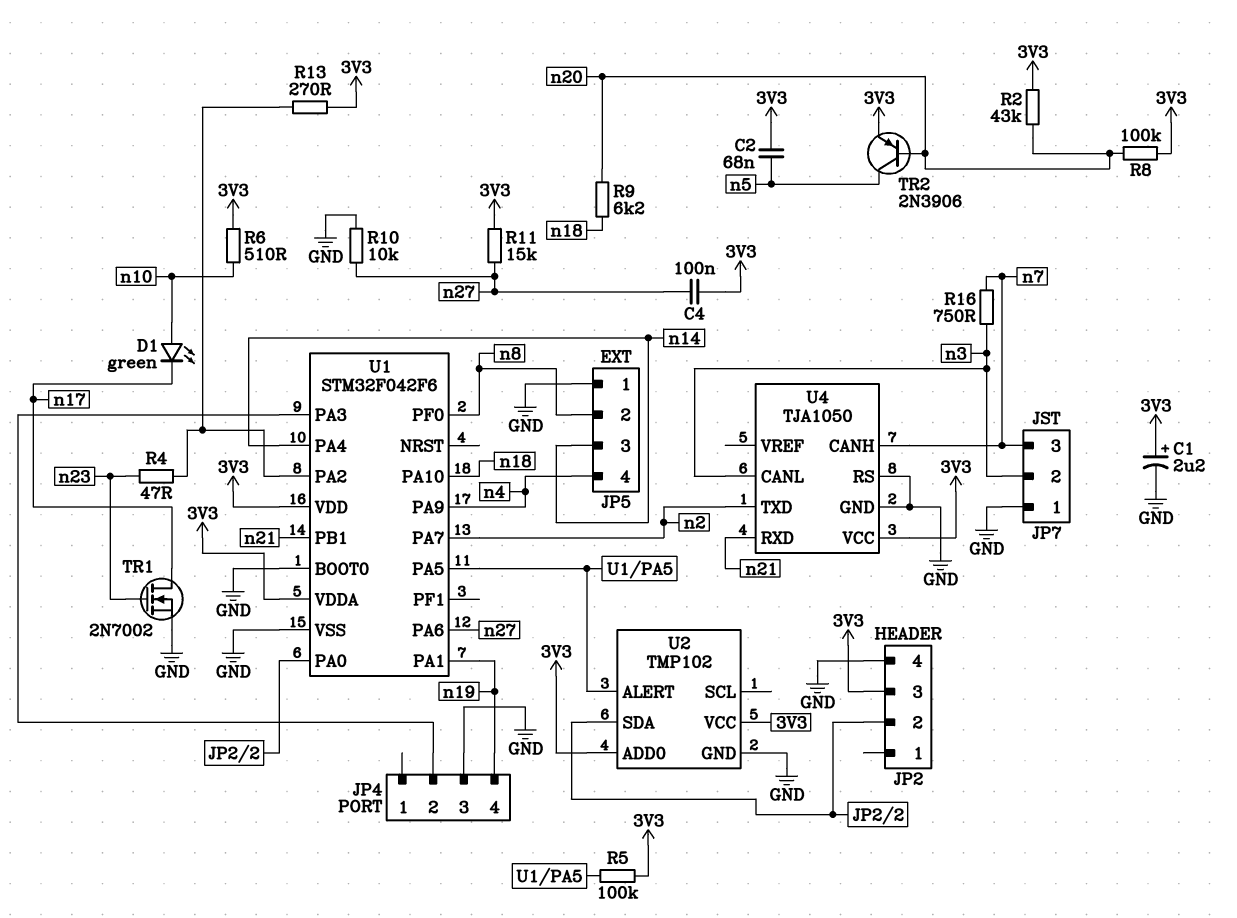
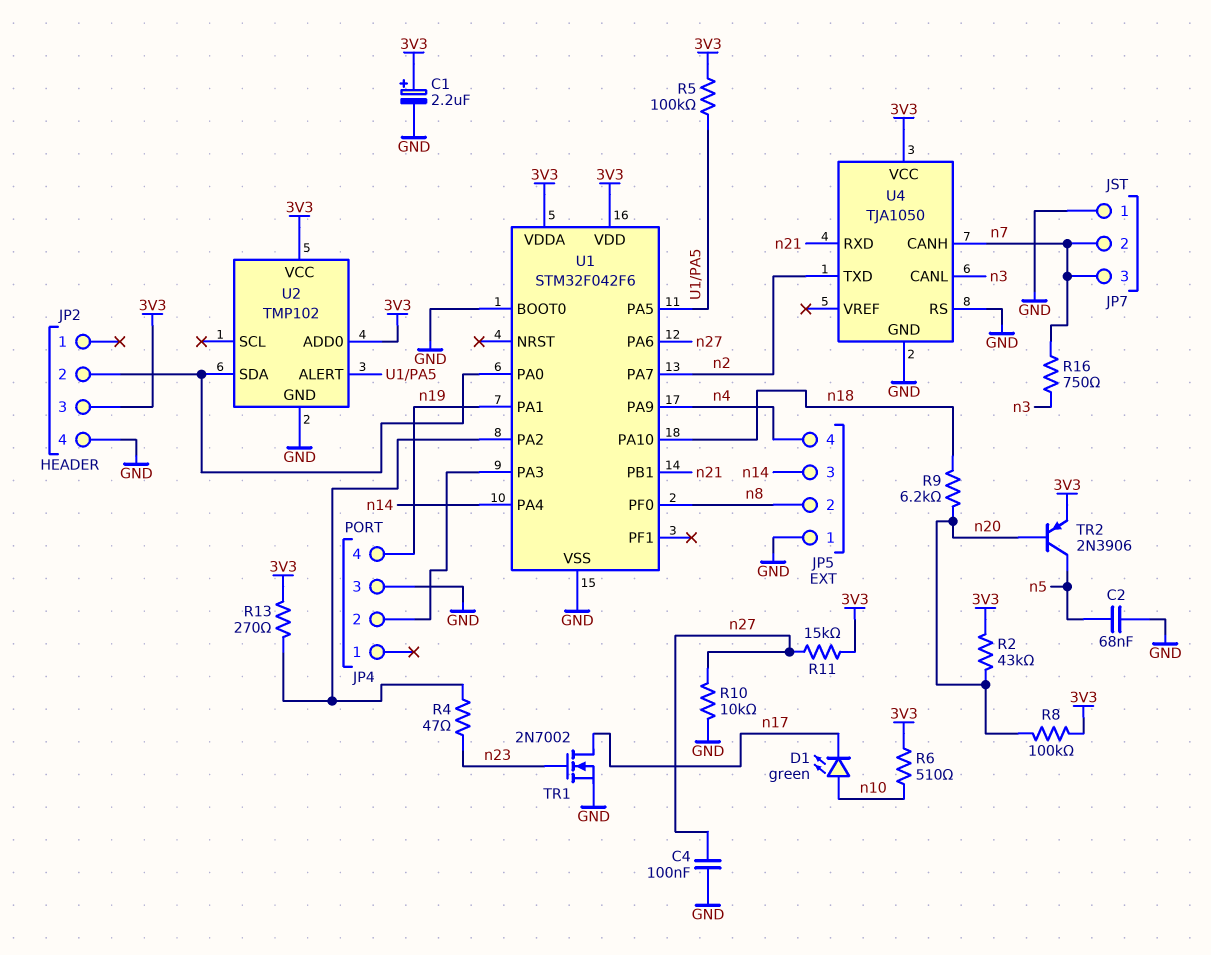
C2: 68nF (3V3, n5) -> 68nF (GND, n5)
C4: 100nF (3V3, n27) -> 100nF (GND, n27)
JP7 pin 2: n3 -> n7

